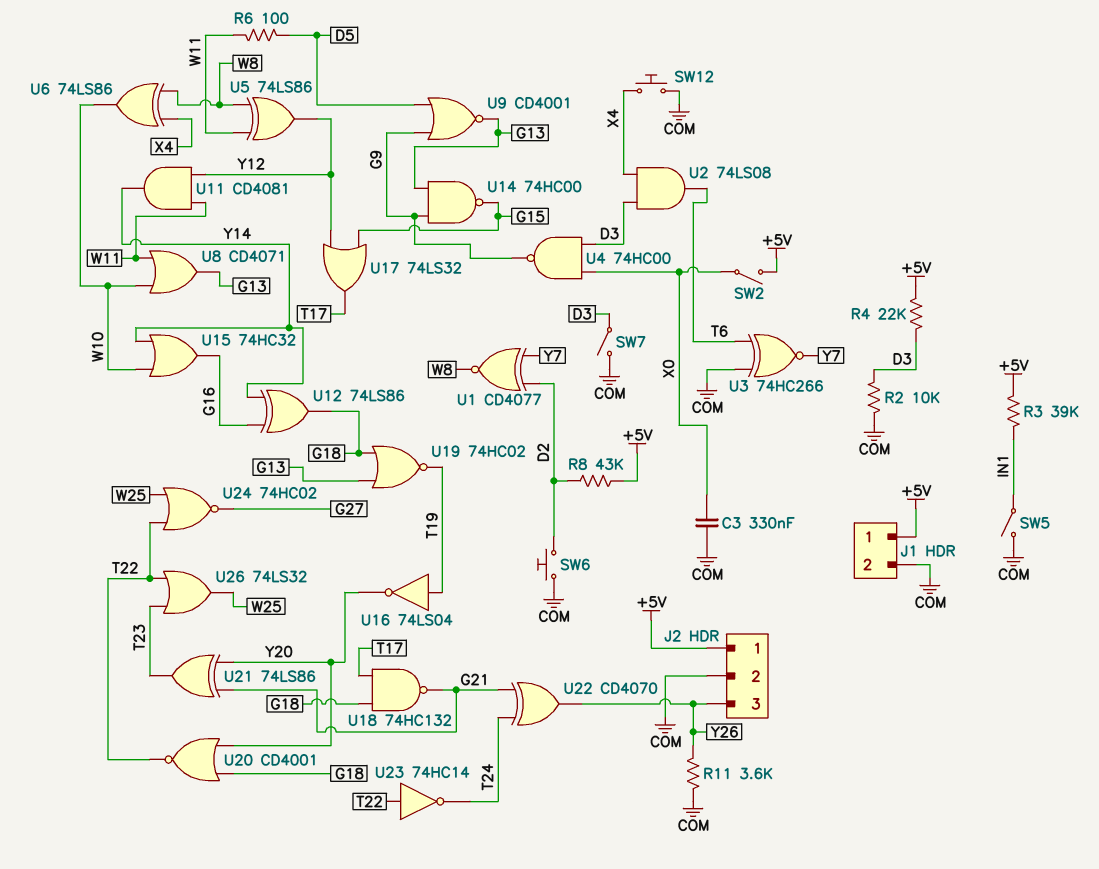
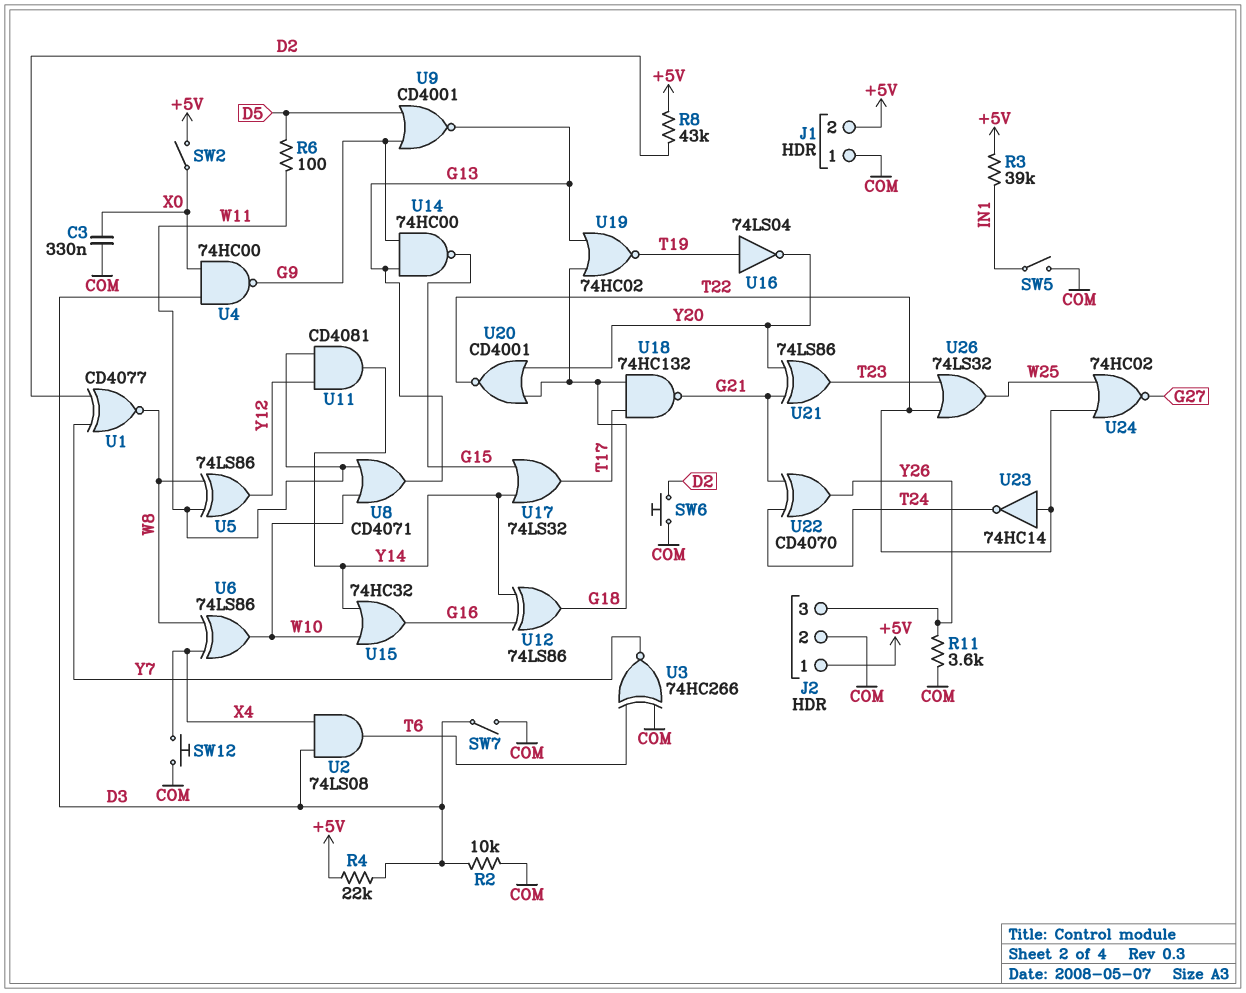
J1 pin 1: +5V -> COM
J1 pin 2: COM -> +5V
U17: OR 74LS32 (in G15, in Y12, out T17) -> OR 74LS32 (in G15, in Y14, out T17)

